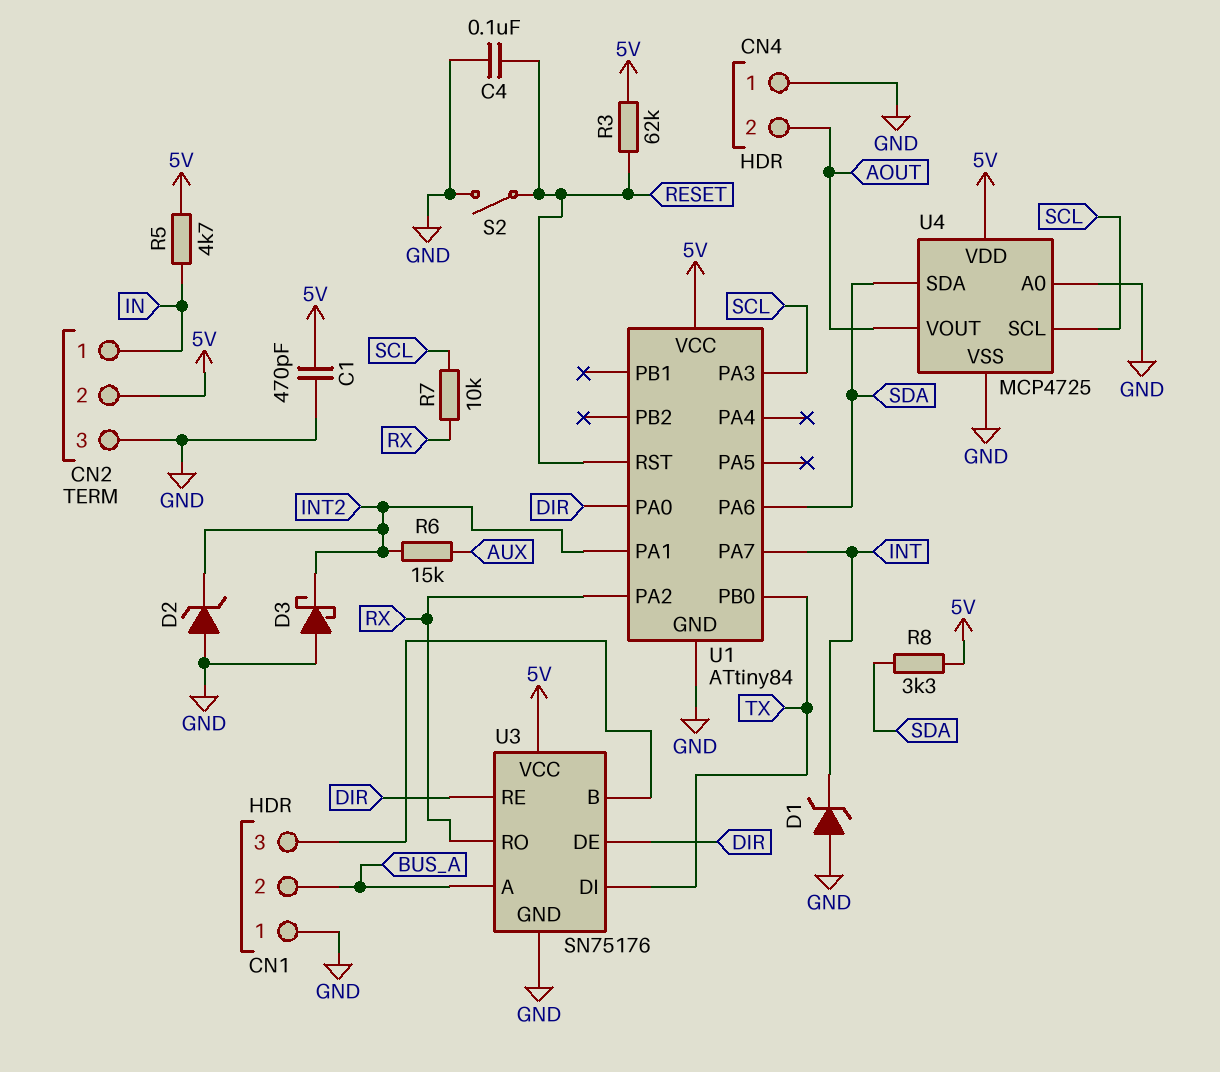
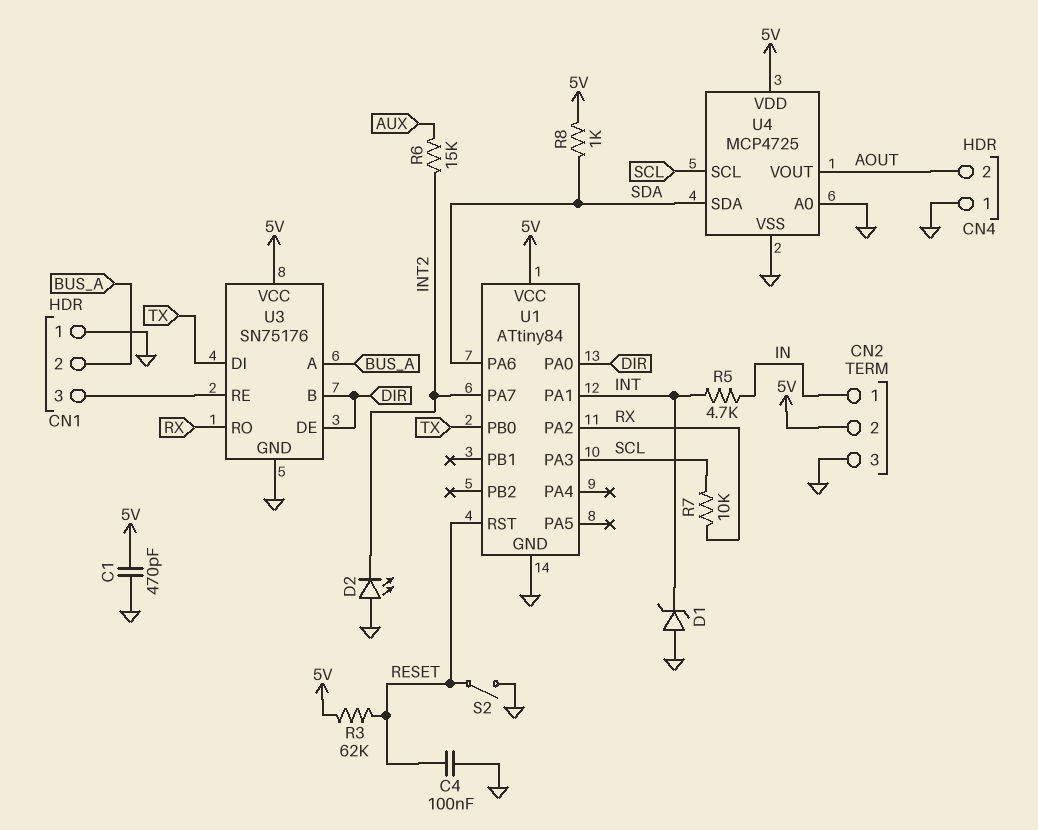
D2: zener (A GND, K INT2) -> LED (A GND, K INT2)
D3: schottky (A GND, K INT2) -> none
R5: 4.7k (5V, IN) -> 4.7k (IN, INT)
R8: 3.3k (5V, SDA) -> 1k (5V, SDA)
U1 pin PA1: INT2 -> INT
U1 pin PA7: INT -> INT2
U3 pin B: CN1/3 -> DIR
U3 pin RE: DIR -> CN1/3

